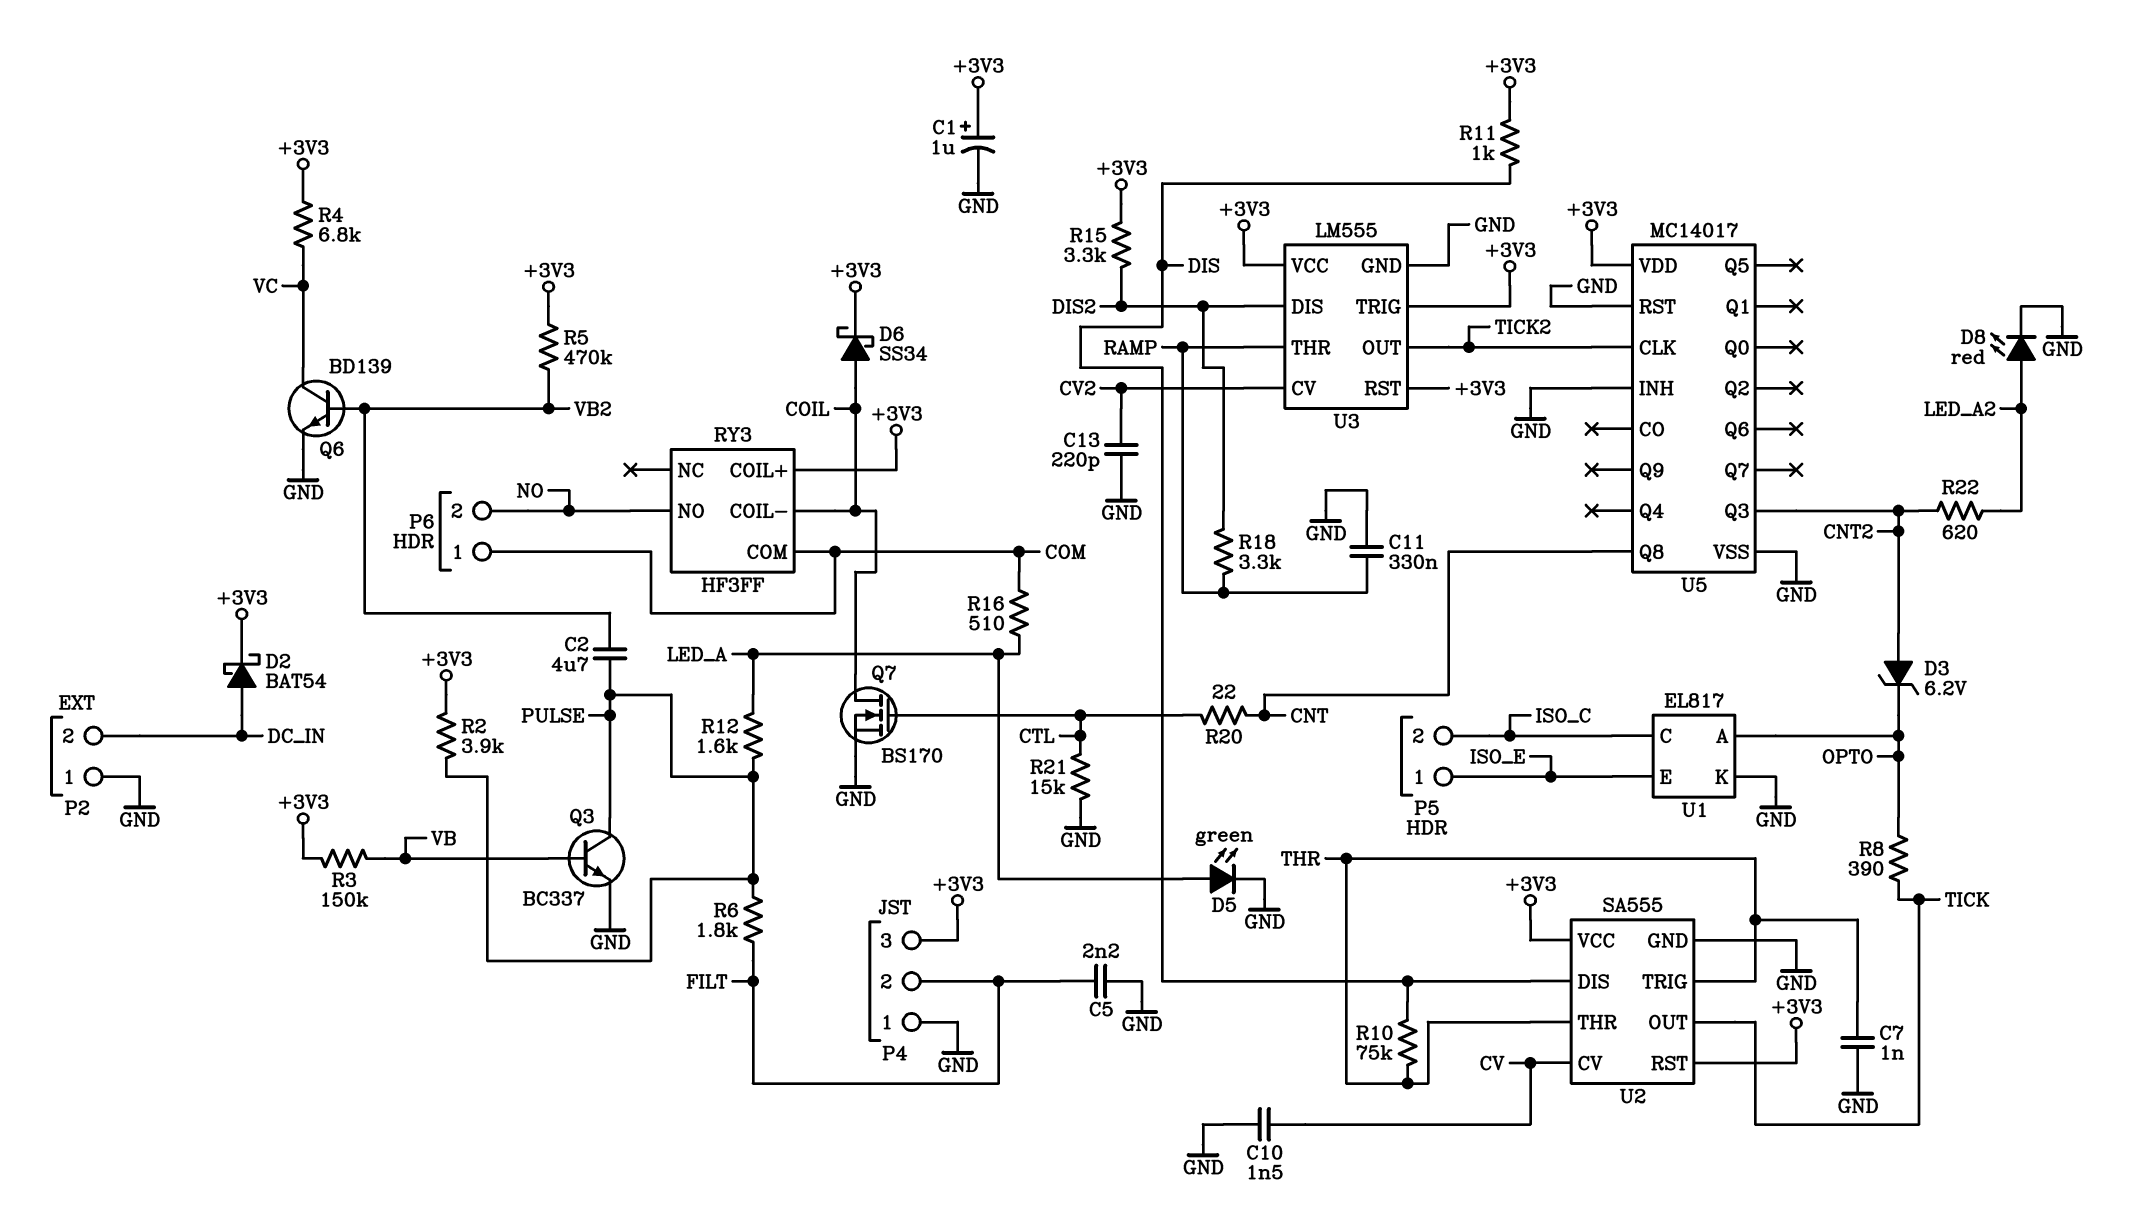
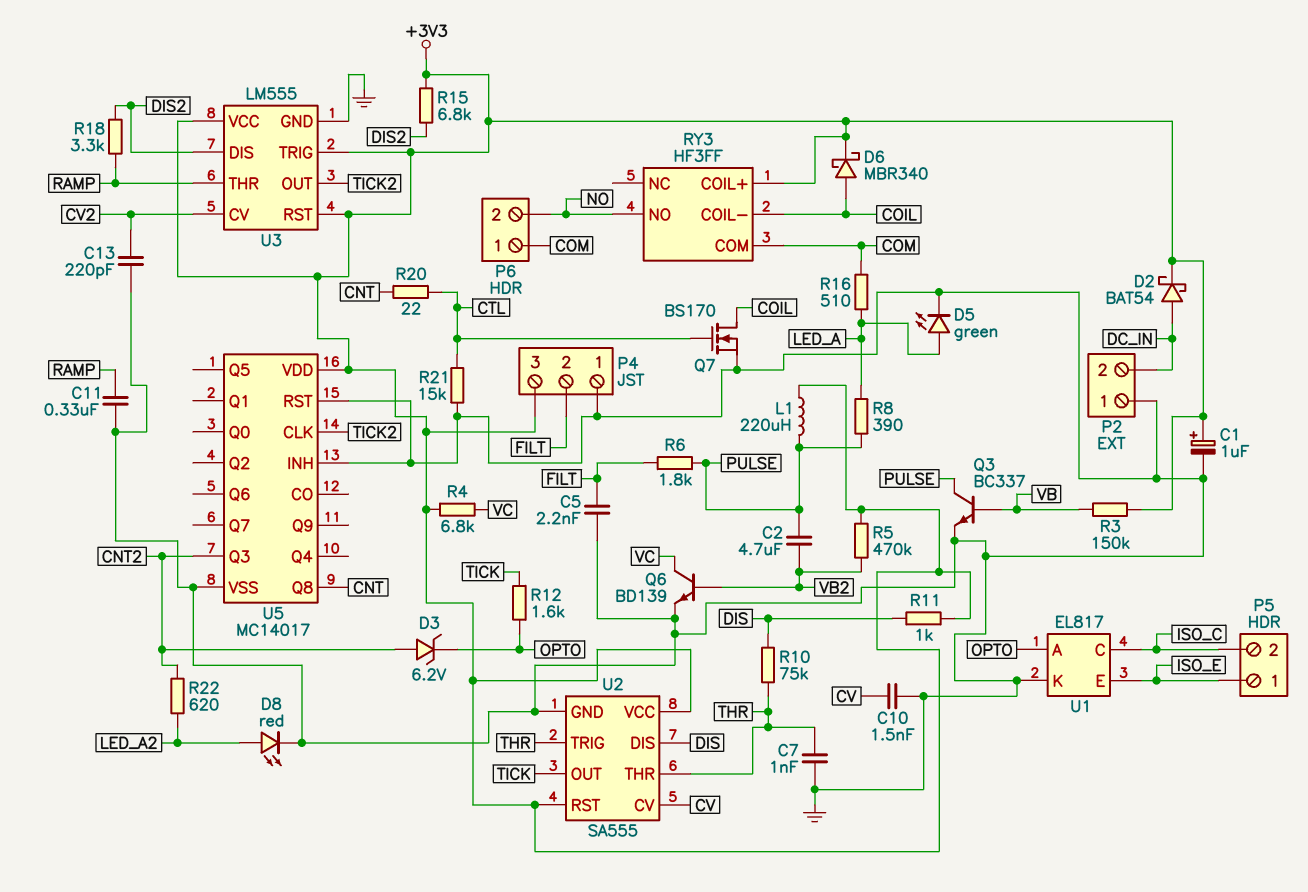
D6: schottky SS34 (A COIL, K +3V3) -> schottky MBR340 (A COIL, K +3V3)
L1: none -> 220uH (+3V3, PULSE)
R2: 3.9k (+3V3, PULSE) -> none
R8: 390 (OPTO, TICK) -> 390 (LED_A, PULSE)
R12: 1.6k (LED_A, PULSE) -> 1.6k (OPTO, TICK)
R15: 3.3k (+3V3, DIS2) -> 6.8k (+3V3, DIS2)

